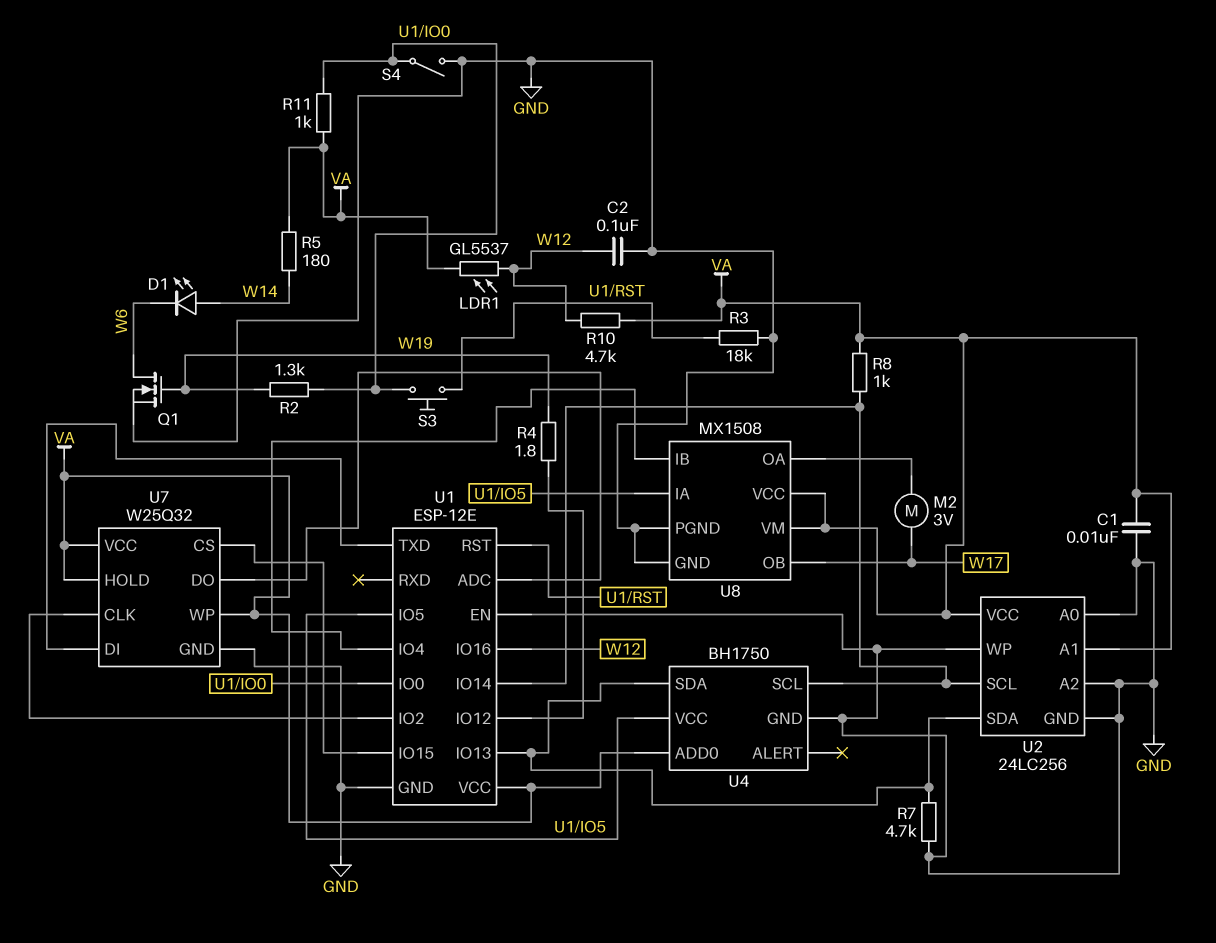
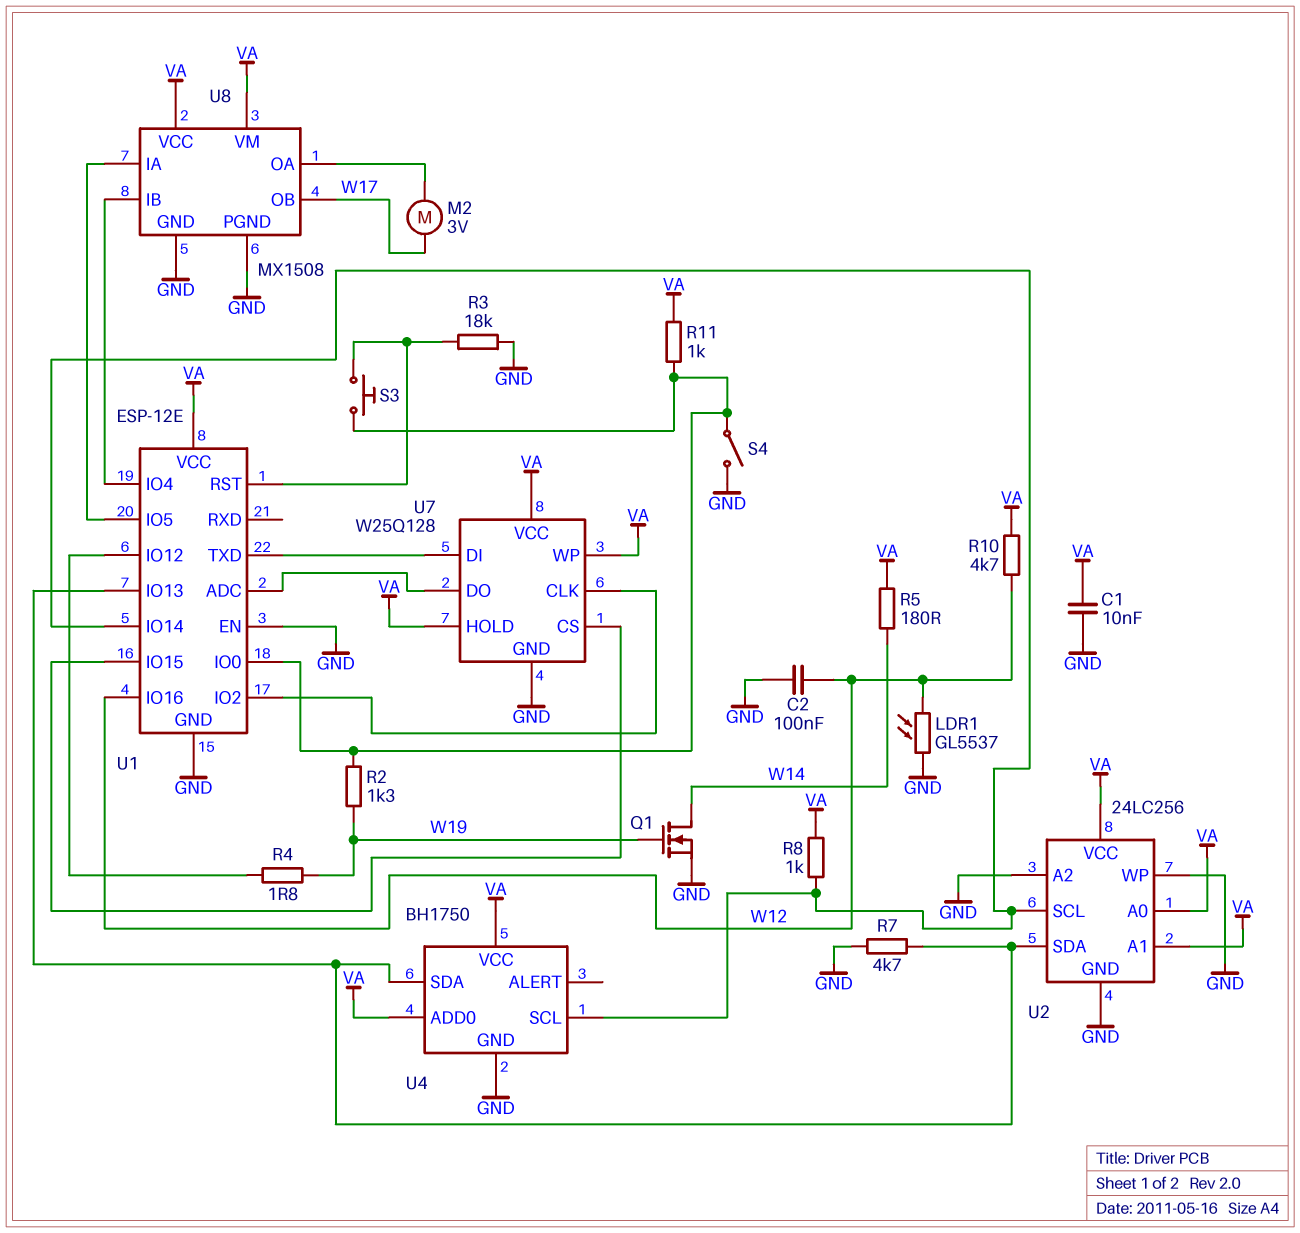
D1: LED (A W14, K W6) -> none
LDR1: GL5537 (VA, W12) -> GL5537 (GND, W12)
Q1: NMOS (G W19, D W6, S GND) -> NMOS (G W19, D W14, S GND)
U2 pin A0: GND -> VA
U4 pin VCC: U1/IO5 -> VA
U7: W25Q32 -> W25Q128

